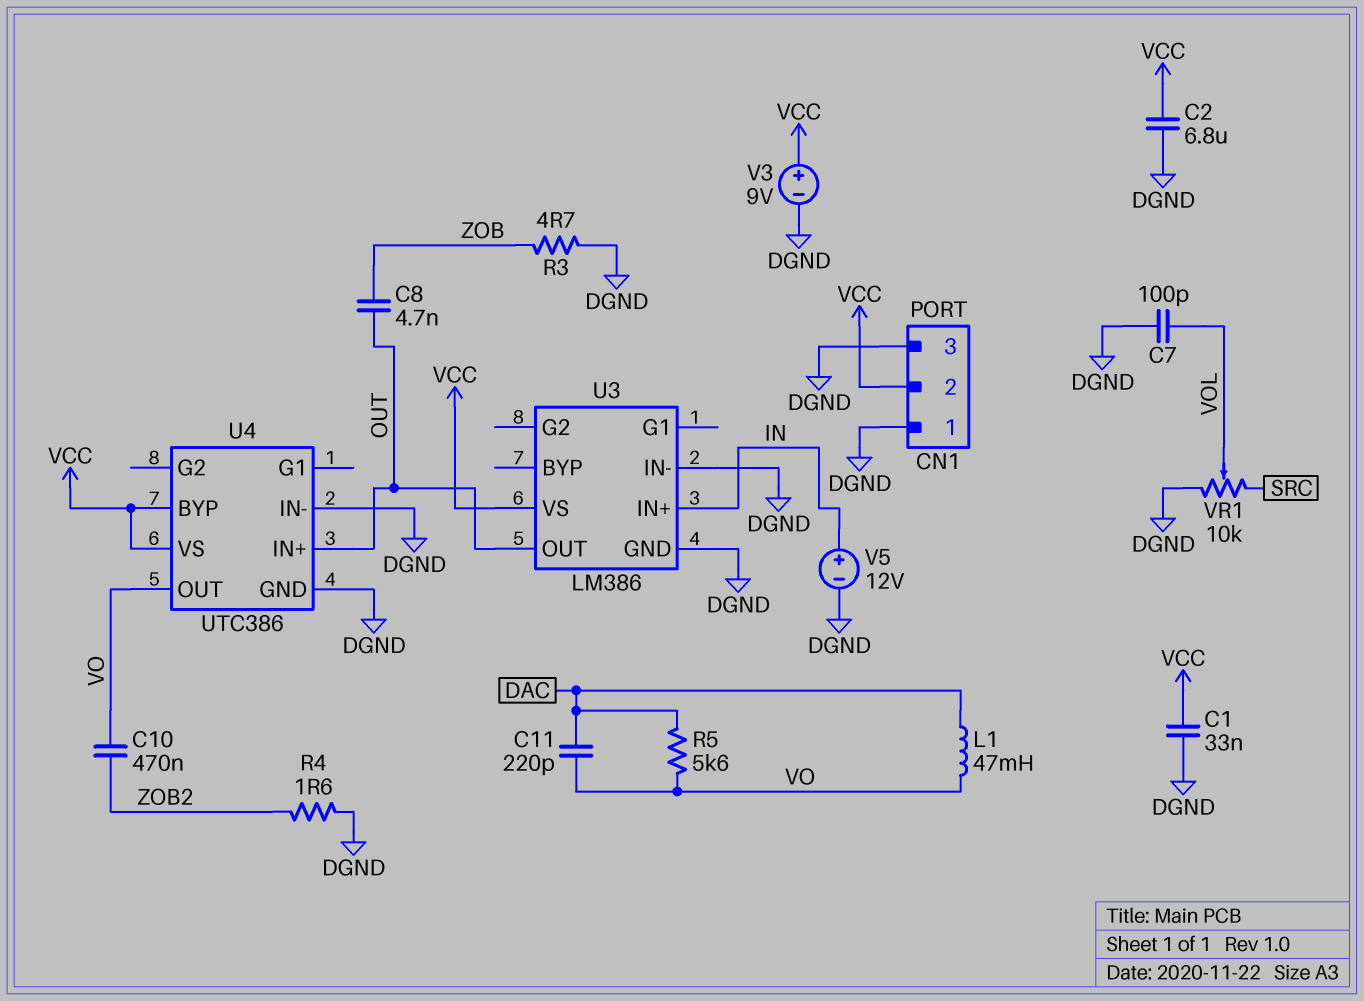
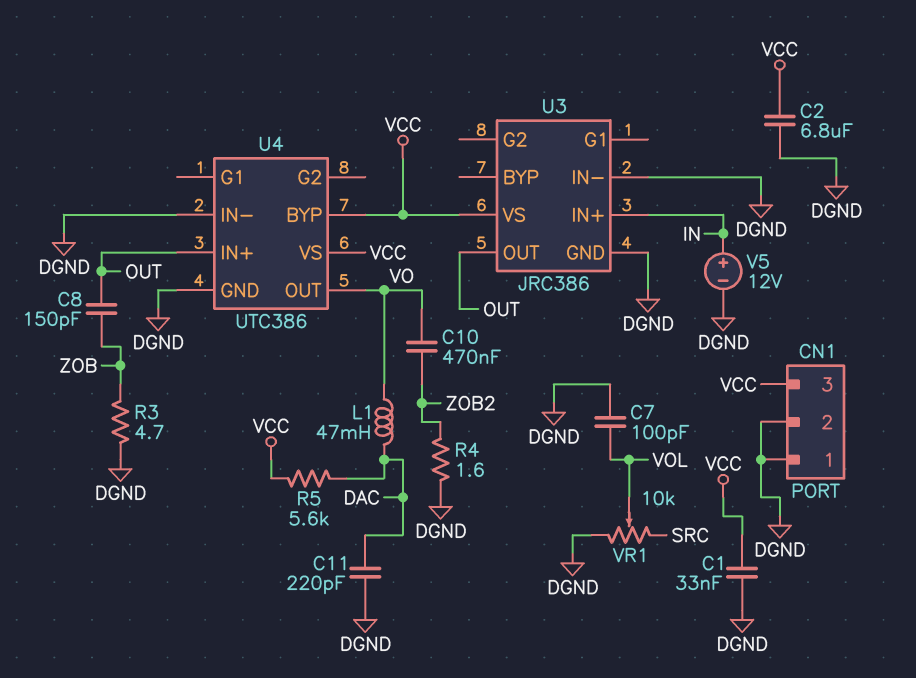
C8: 4.7nF (OUT, ZOB) -> 150pF (OUT, ZOB)
C11: 220pF (DAC, VO) -> 220pF (DAC, DGND)
CN1 pin 2: VCC -> DGND
CN1 pin 3: DGND -> VCC
R5: 5.6k (DAC, VO) -> 5.6k (DAC, VCC)
U3: LM386 -> JRC386
V3: 9V (plus VCC, minus DGND) -> none

